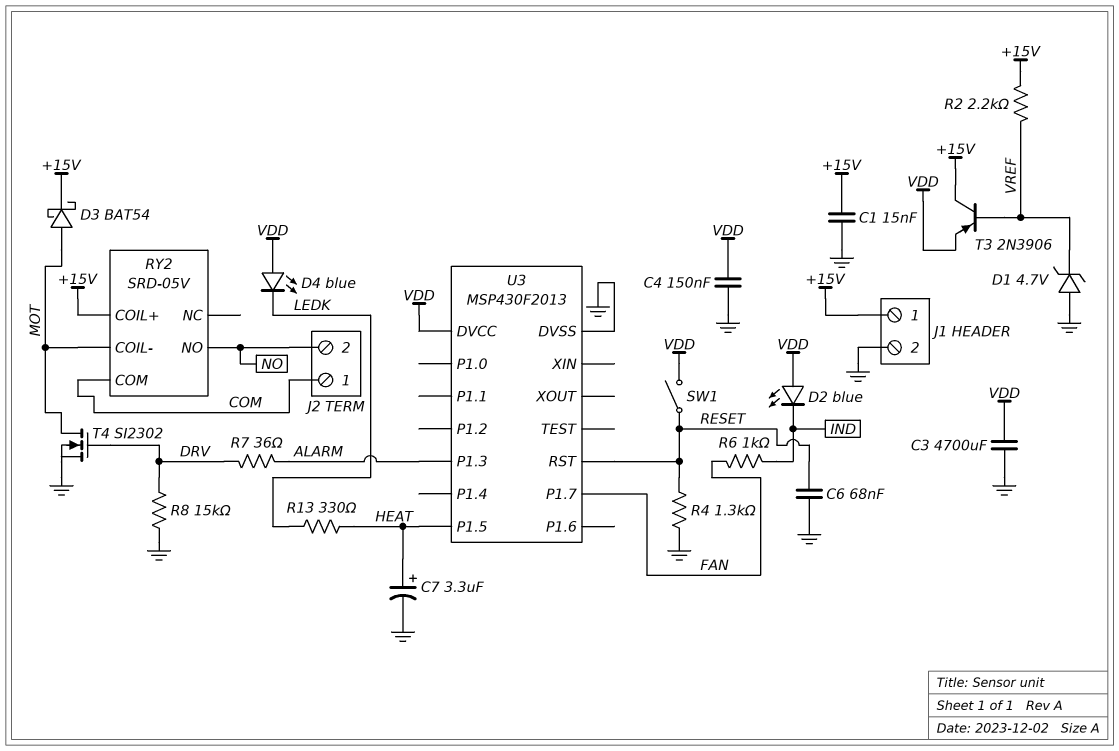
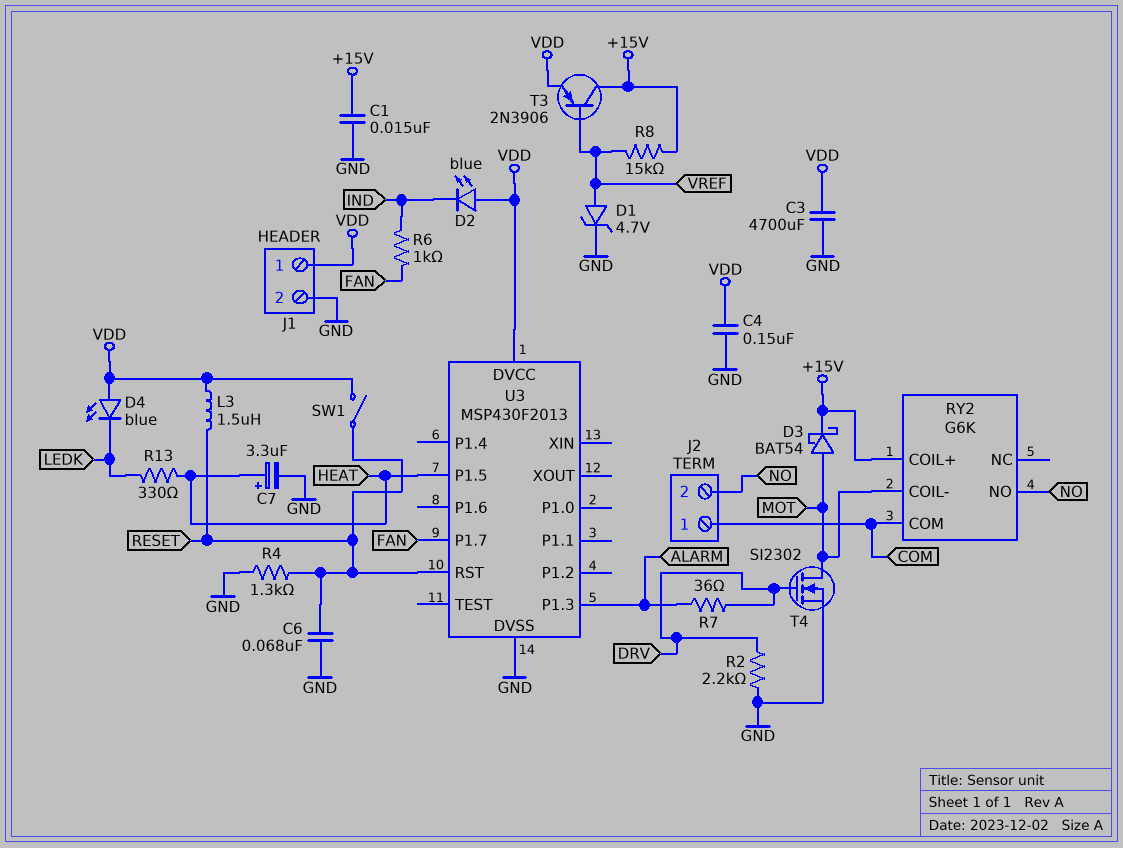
D1: zener 4.7V (A GND, K VREF) -> zener 4.7V (A VREF, K GND)
J1 pin 1: +15V -> VDD
L3: none -> 1.5uH (RESET, VDD)
R2: 2.2k (+15V, VREF) -> 2.2k (DRV, GND)
R8: 15k (DRV, GND) -> 15k (+15V, VREF)
RY2: SRD-05V -> G6K

